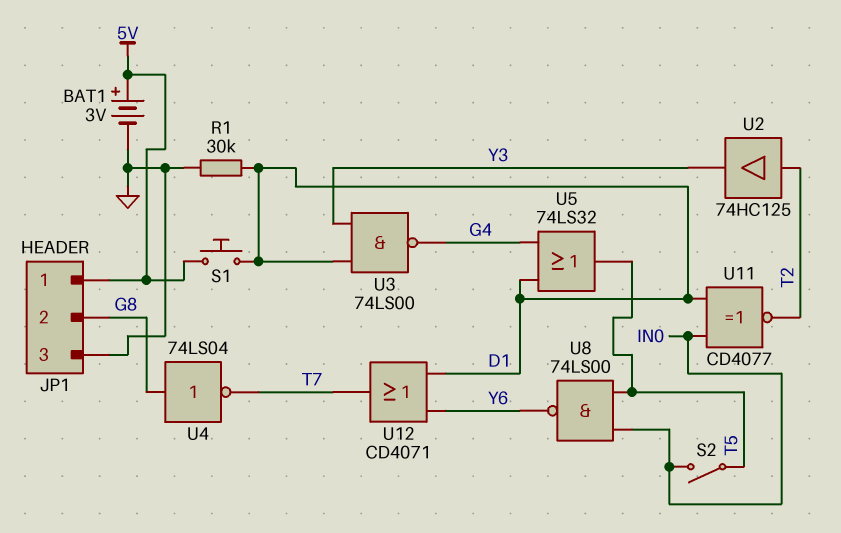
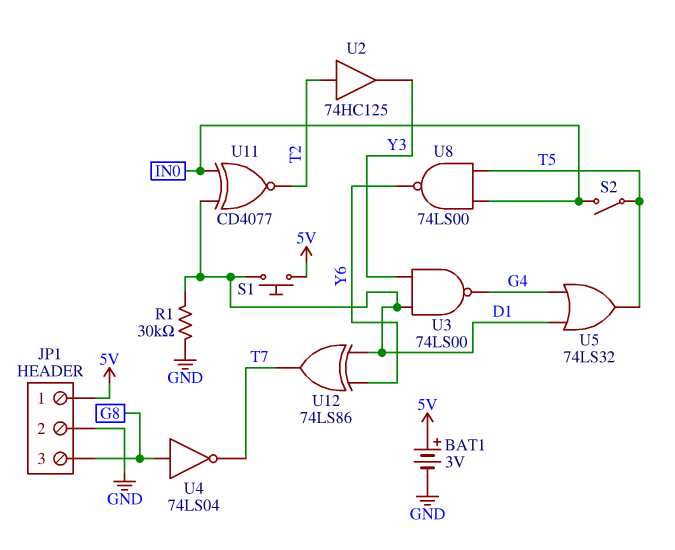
JP1 pin 2: G8 -> GND
JP1 pin 3: GND -> G8
U12: OR CD4071 (in D1, in Y6, out T7) -> XOR 74LS86 (in D1, in Y6, out T7)

